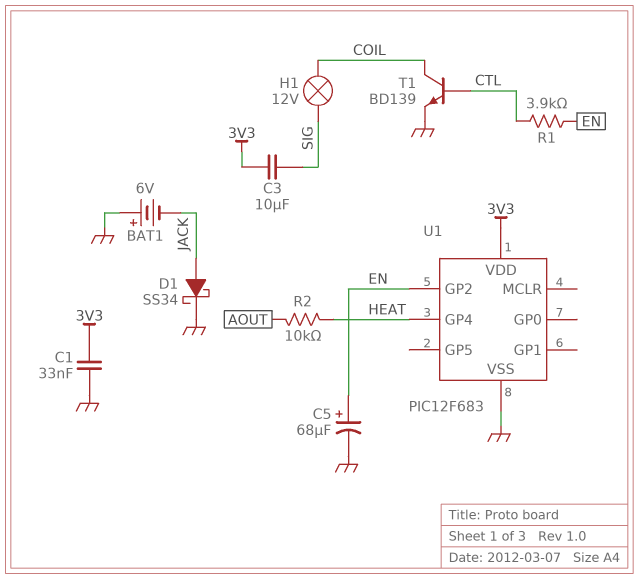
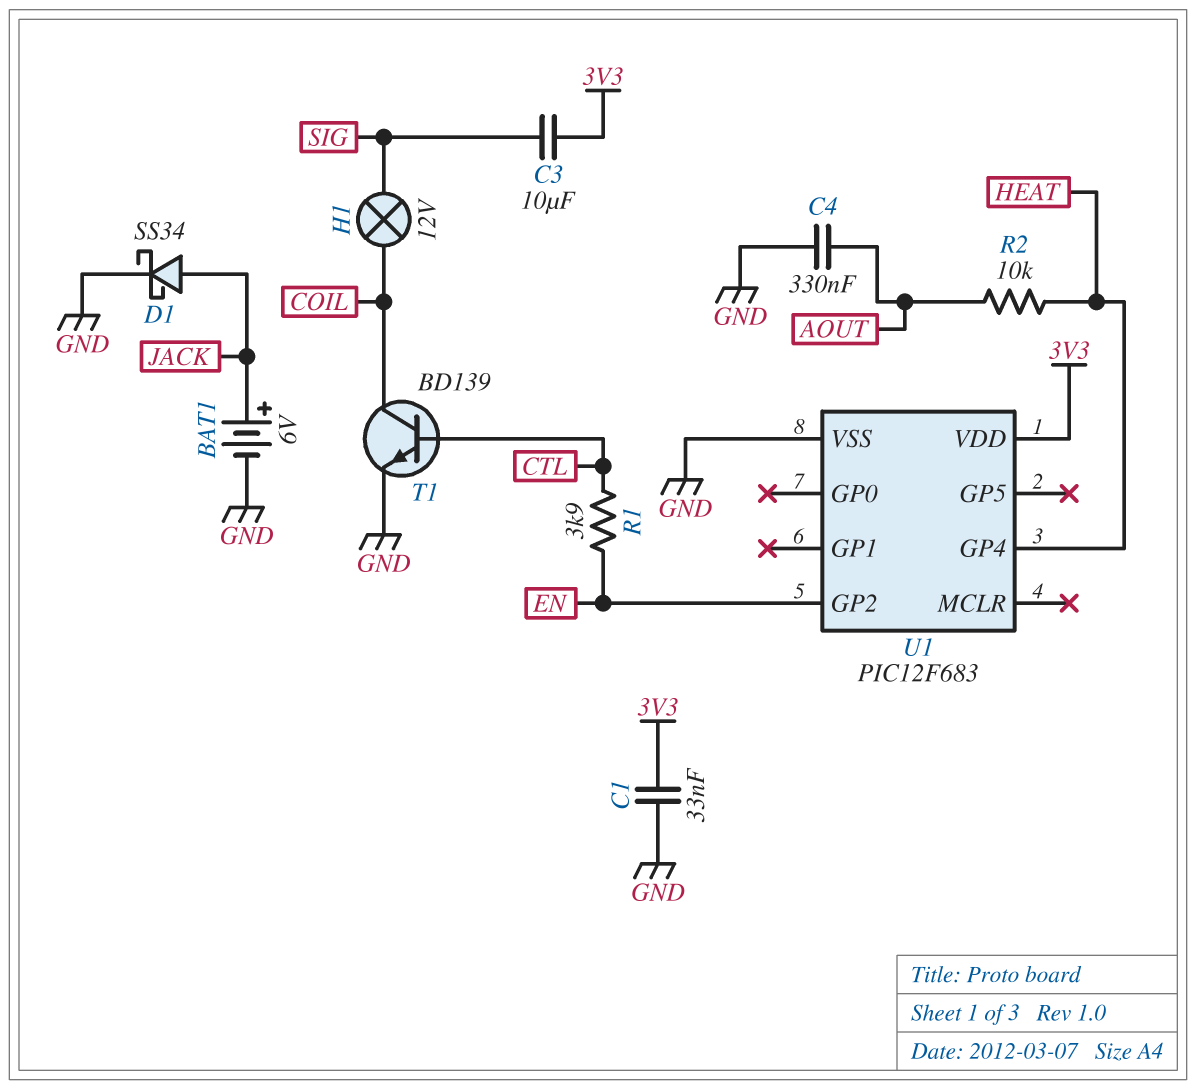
BAT1: 6V (plus GND, minus JACK) -> 6V (plus JACK, minus GND)
C4: none -> 330nF (AOUT, GND)
C5: 68uF (plus EN, minus GND) -> none

